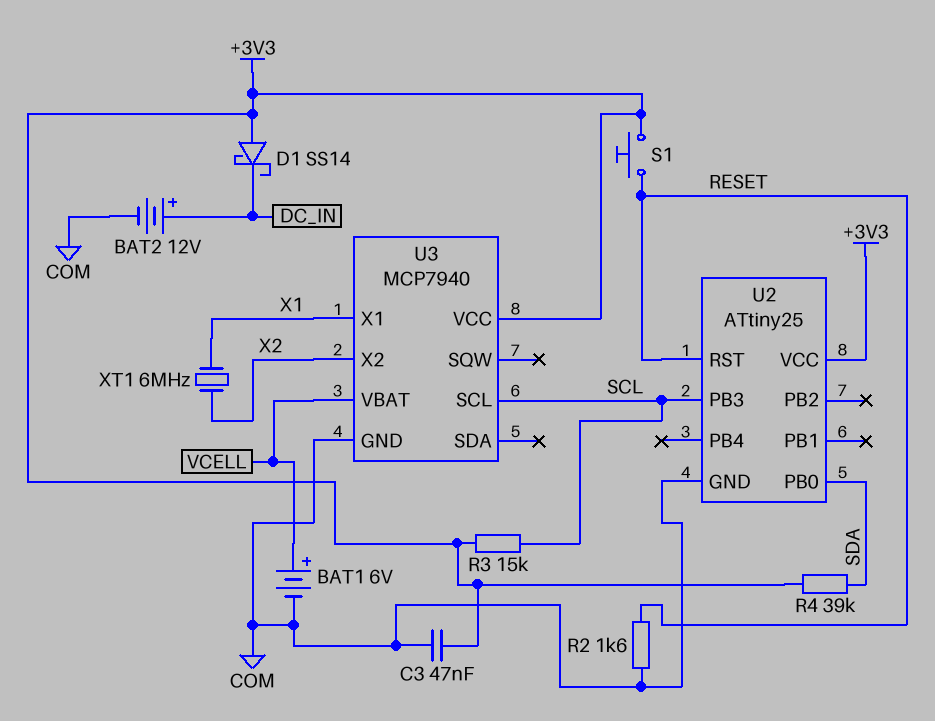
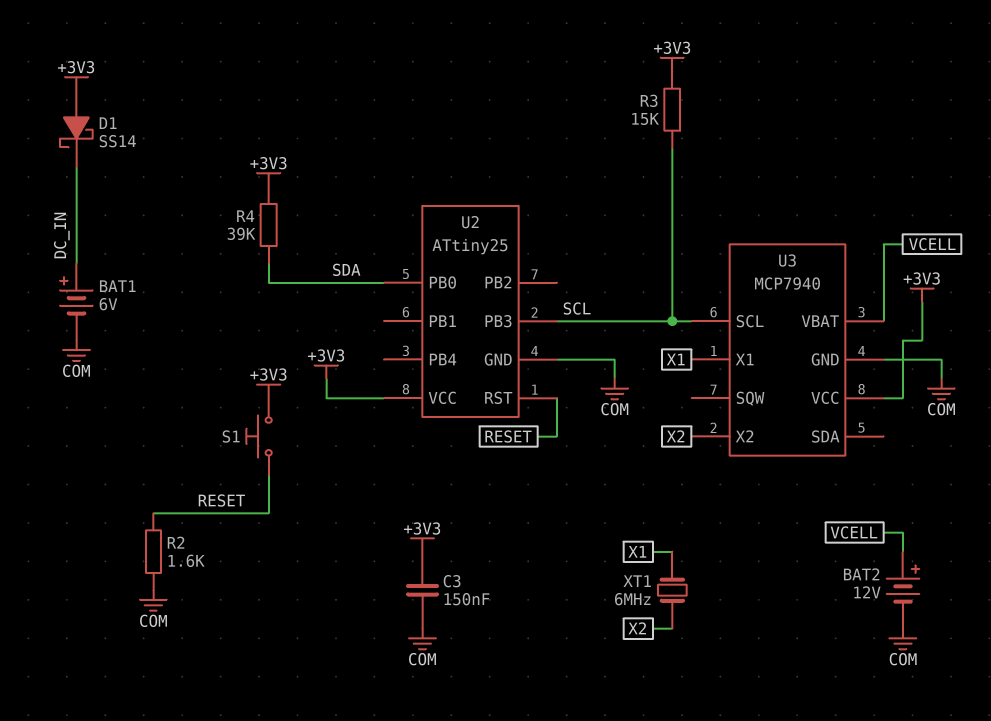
BAT1: 6V (plus VCELL, minus COM) -> 6V (plus DC_IN, minus COM)
BAT2: 12V (plus DC_IN, minus COM) -> 12V (plus VCELL, minus COM)
C3: 47nF (+3V3, COM) -> 150nF (+3V3, COM)

